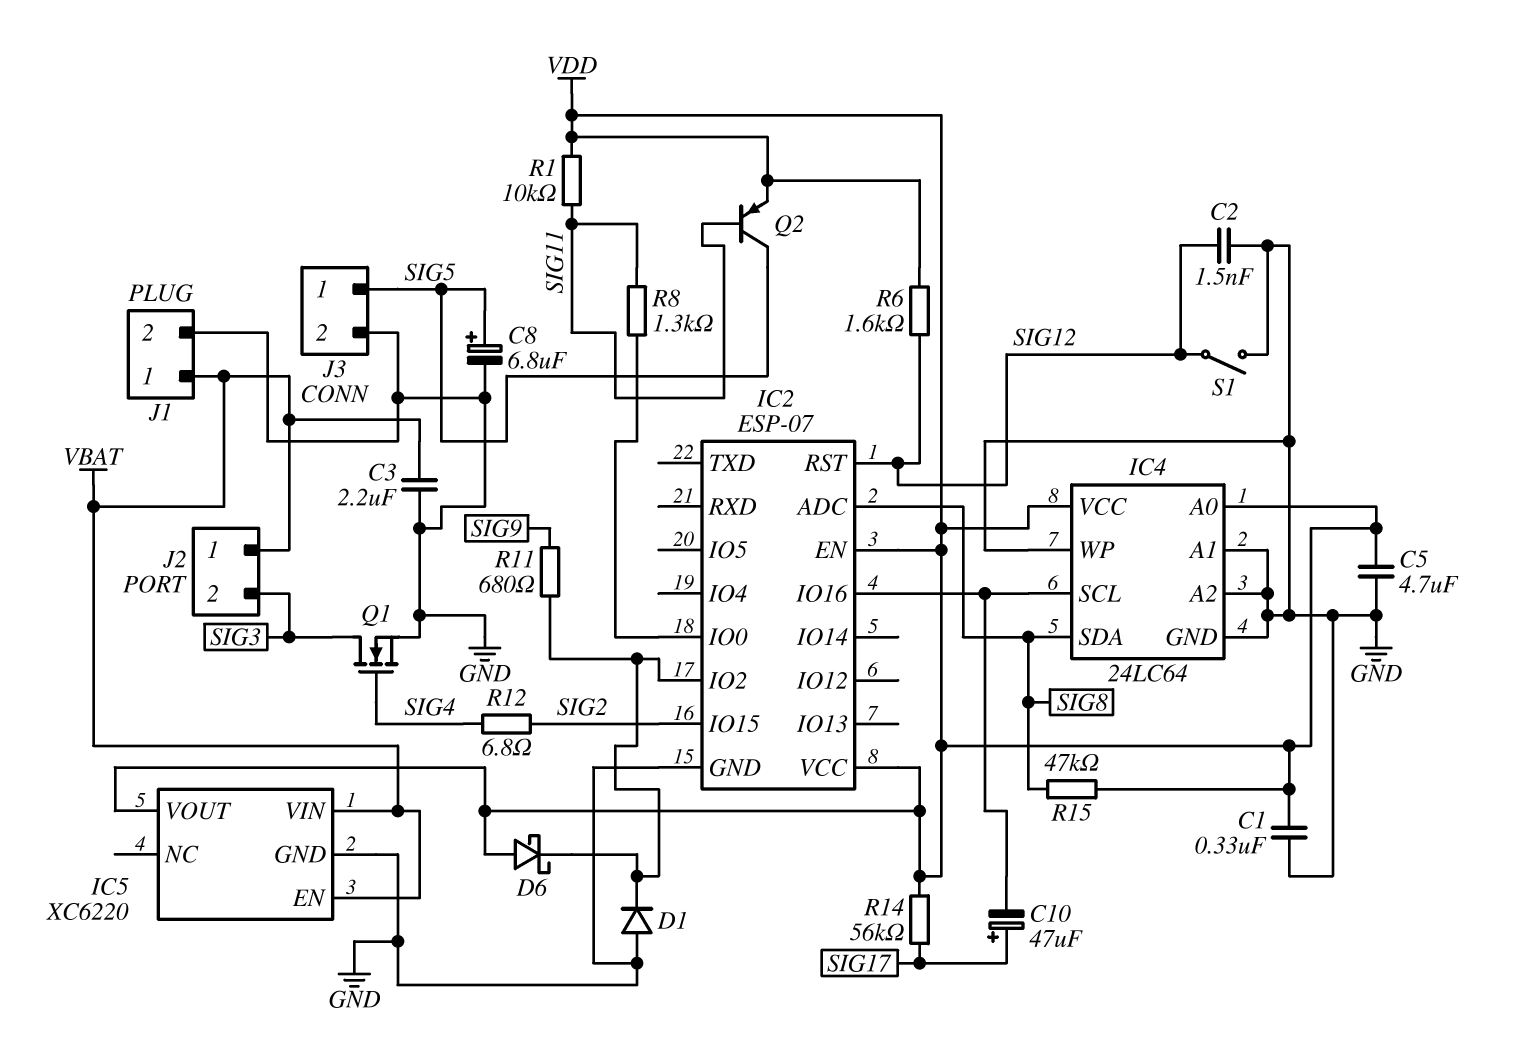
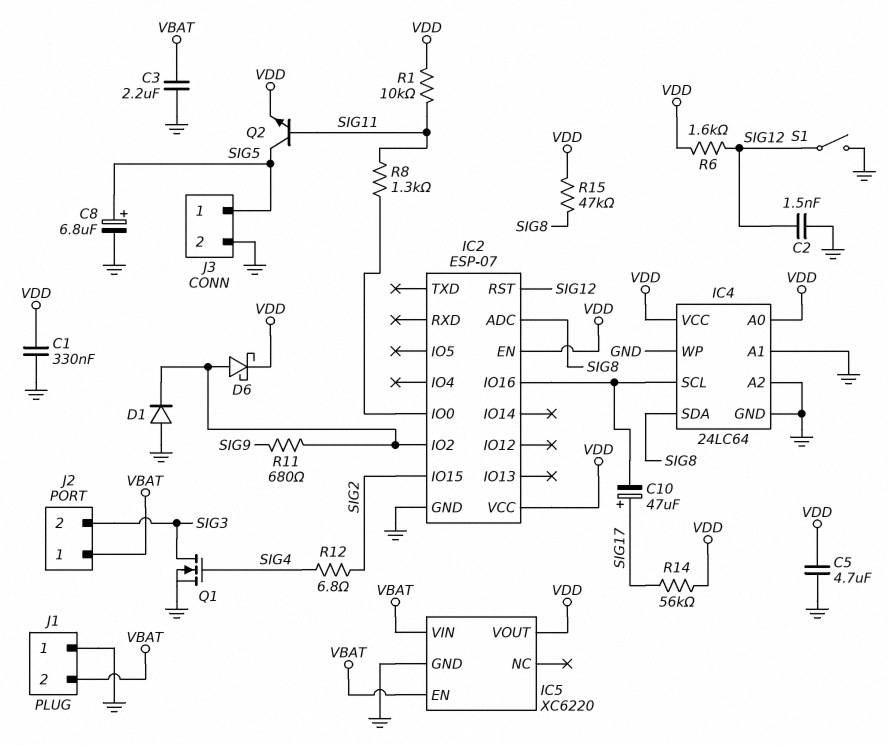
D6: schottky (A VDD, K IC2/IO2) -> schottky (A IC2/IO2, K VDD)
J1 pin 1: VBAT -> GND
J1 pin 2: GND -> VBAT
Q2: PNP (B SIG11, C SIG5, E VDD) -> NPN (B SIG11, C SIG5, E VDD)

